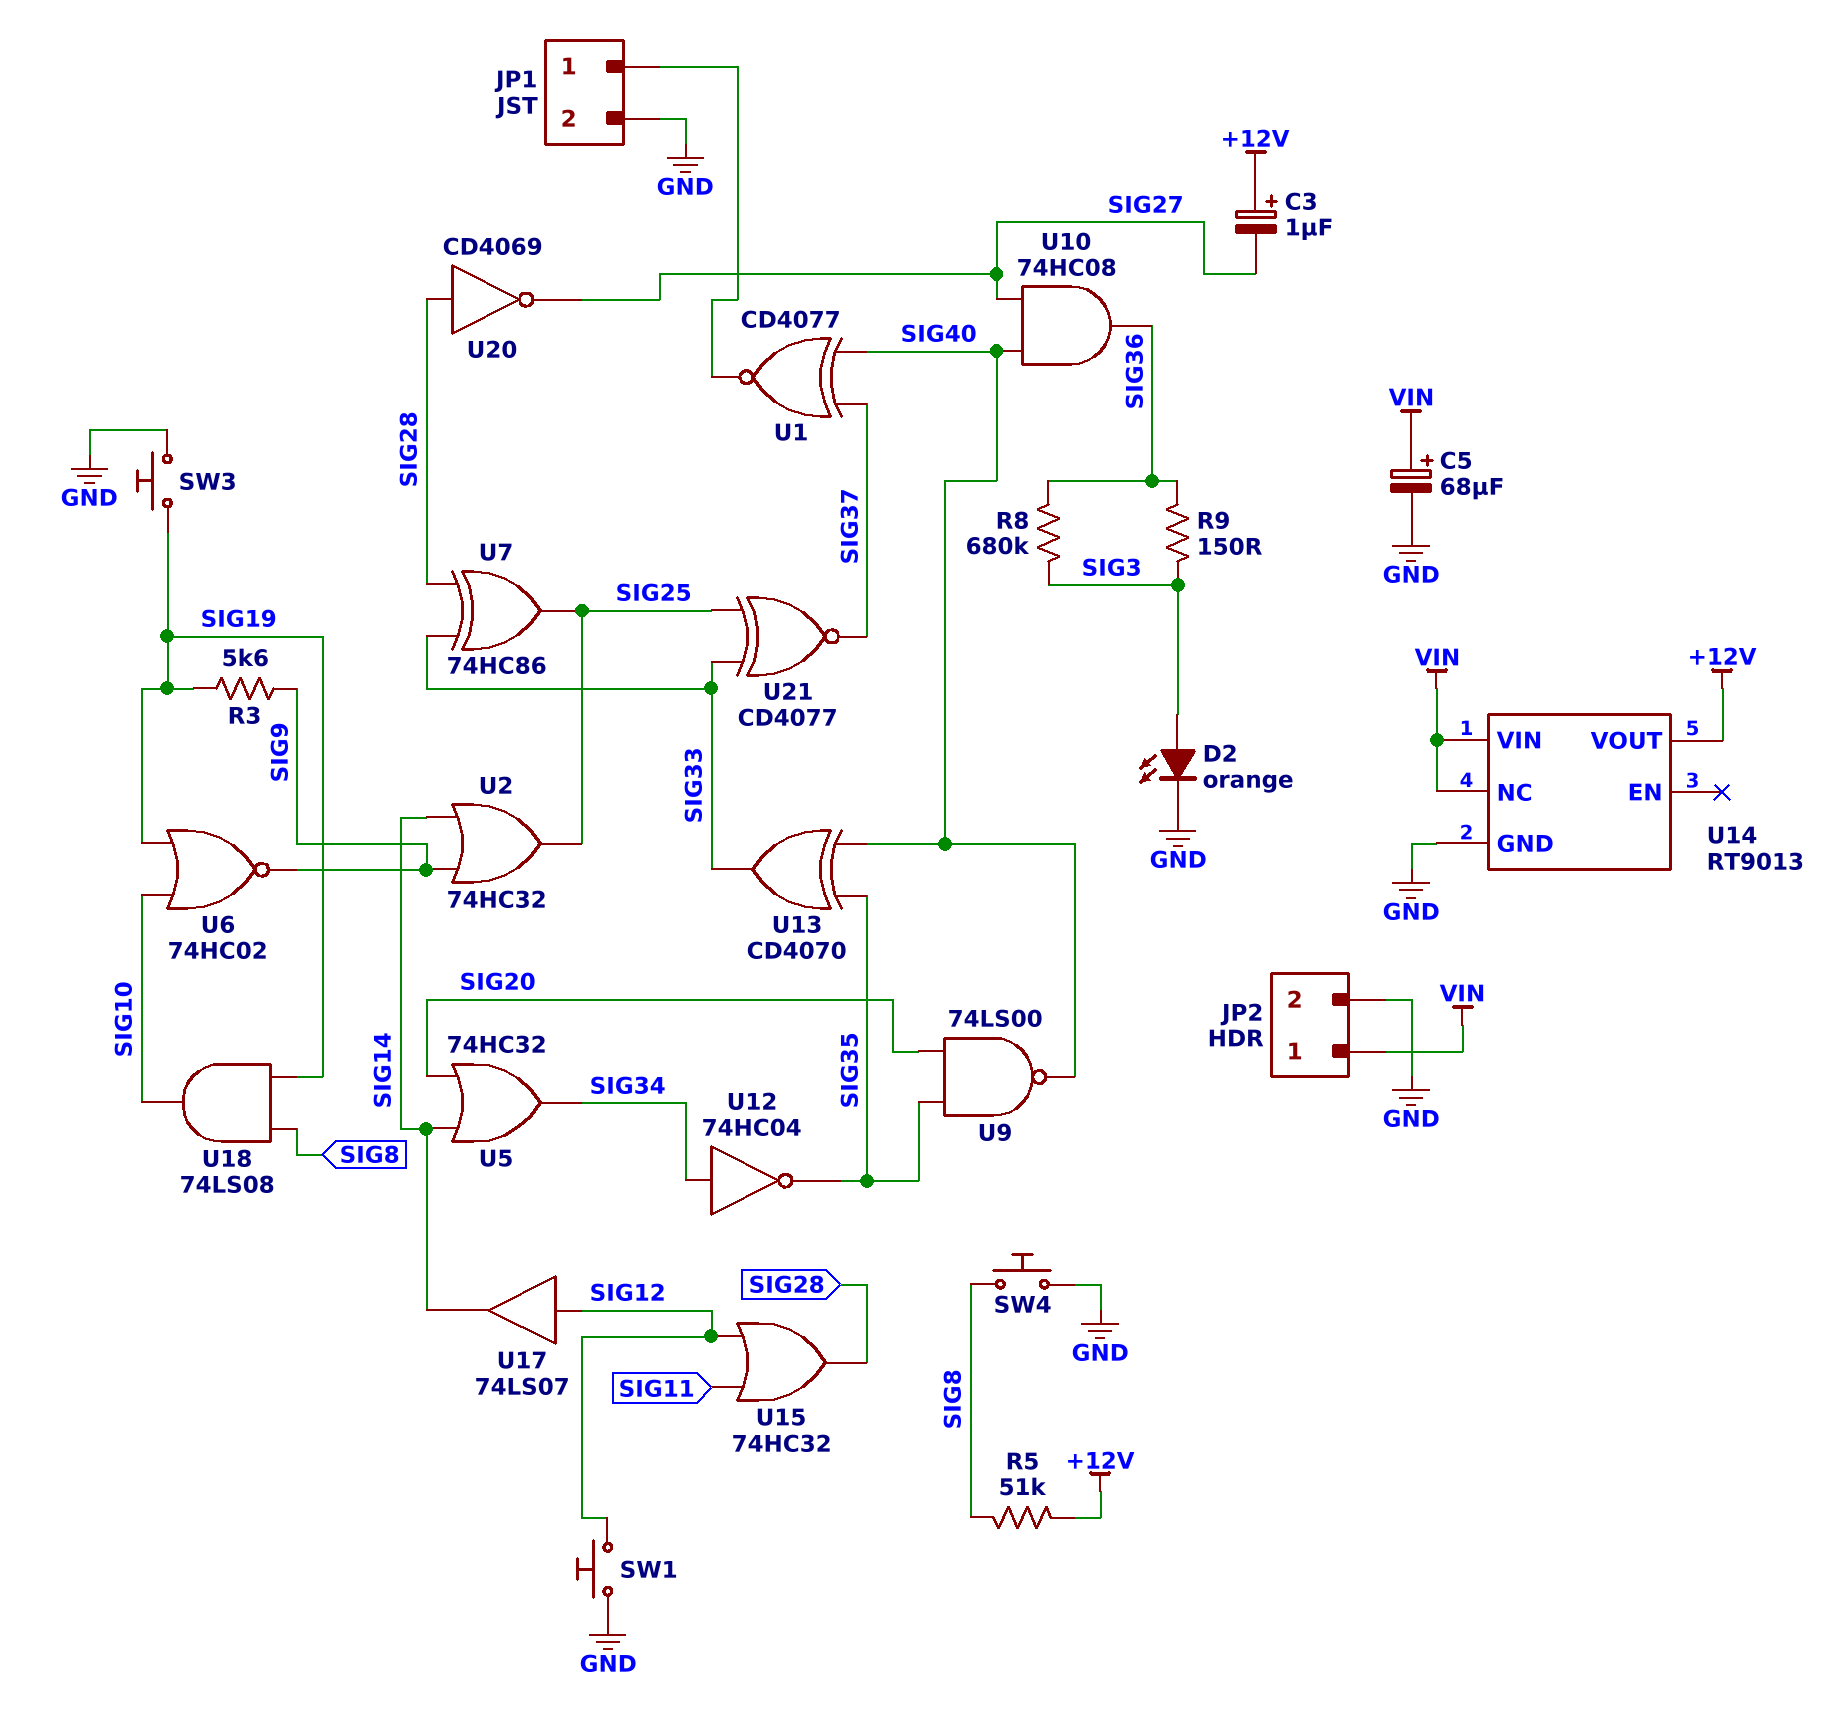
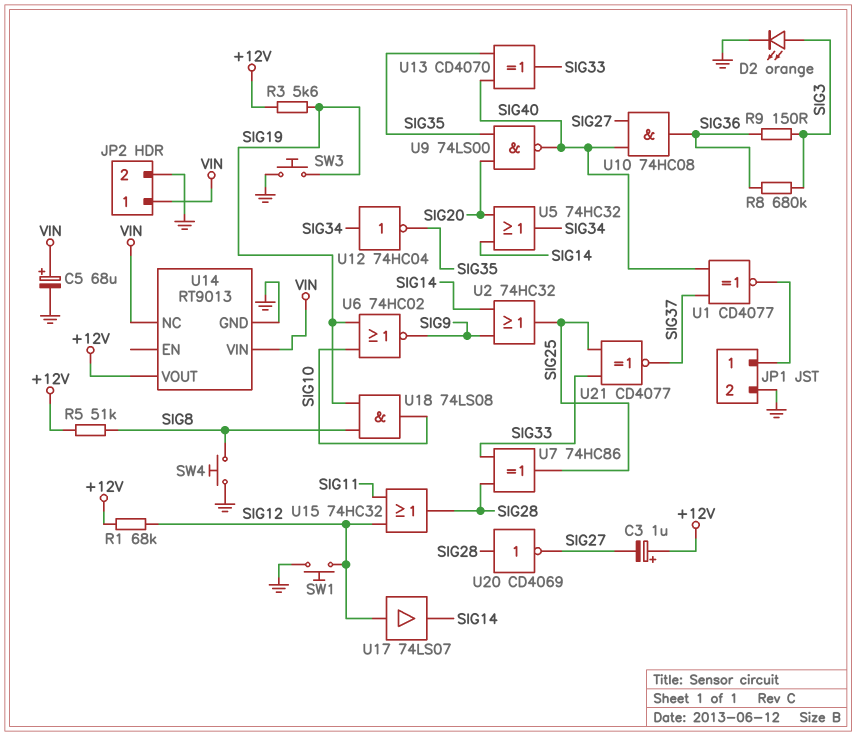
R1: none -> 68k (+12V, SIG12)
R3: 5.6k (SIG9, SIG19) -> 5.6k (+12V, SIG19)

